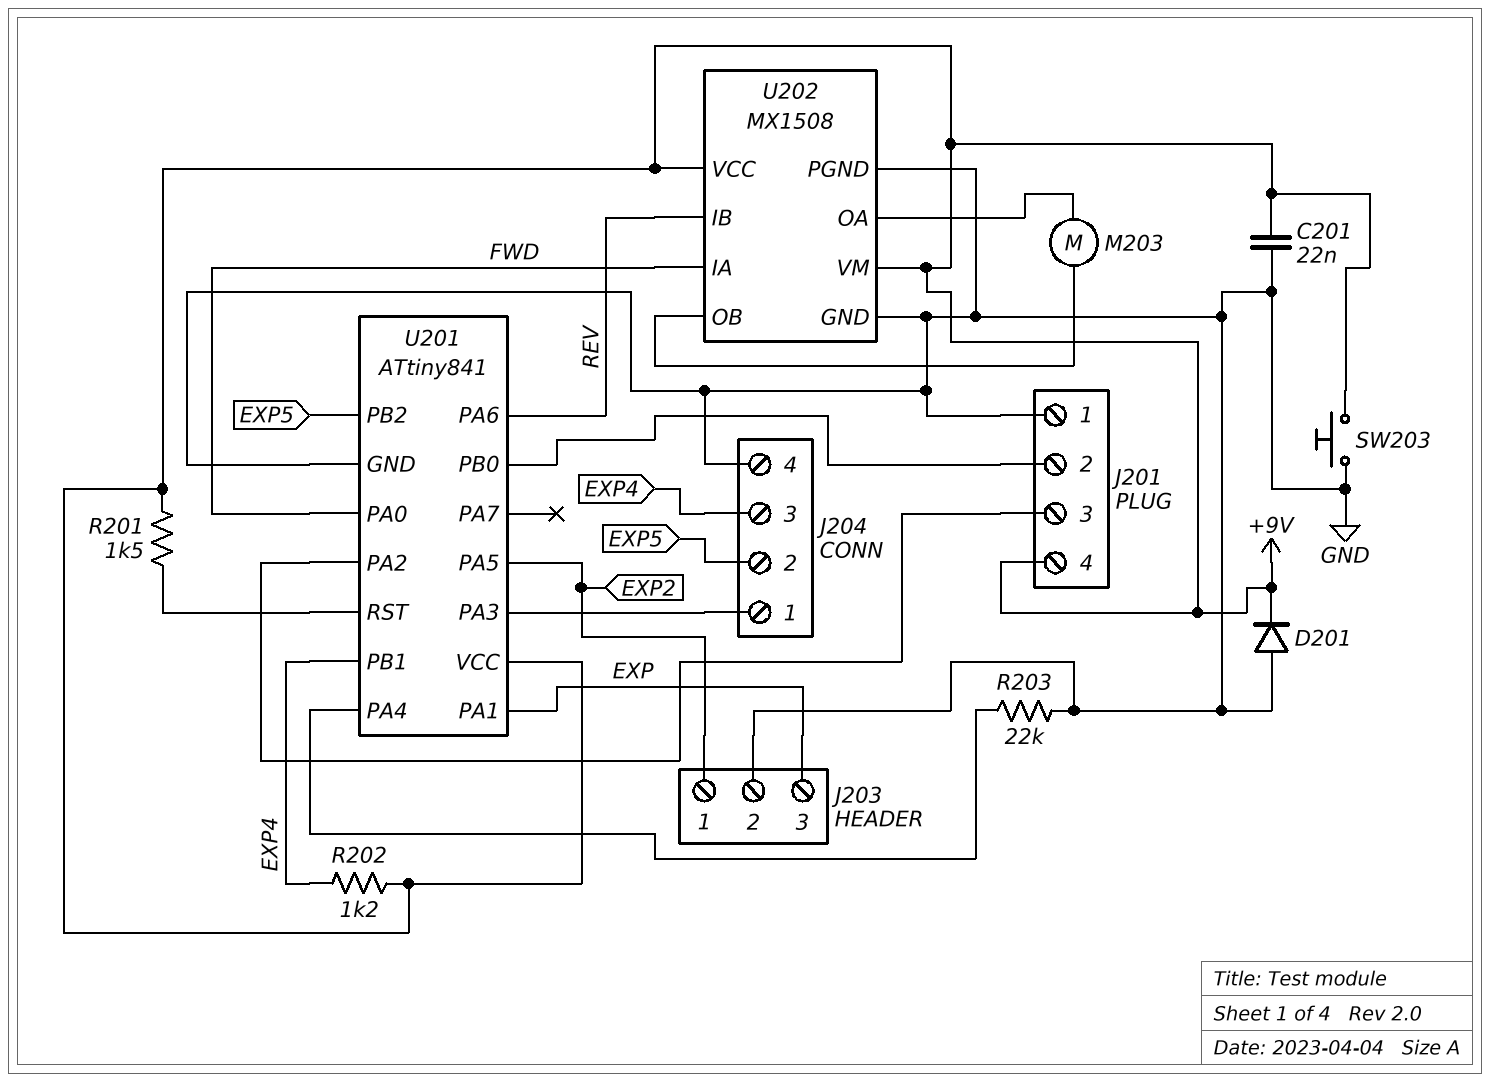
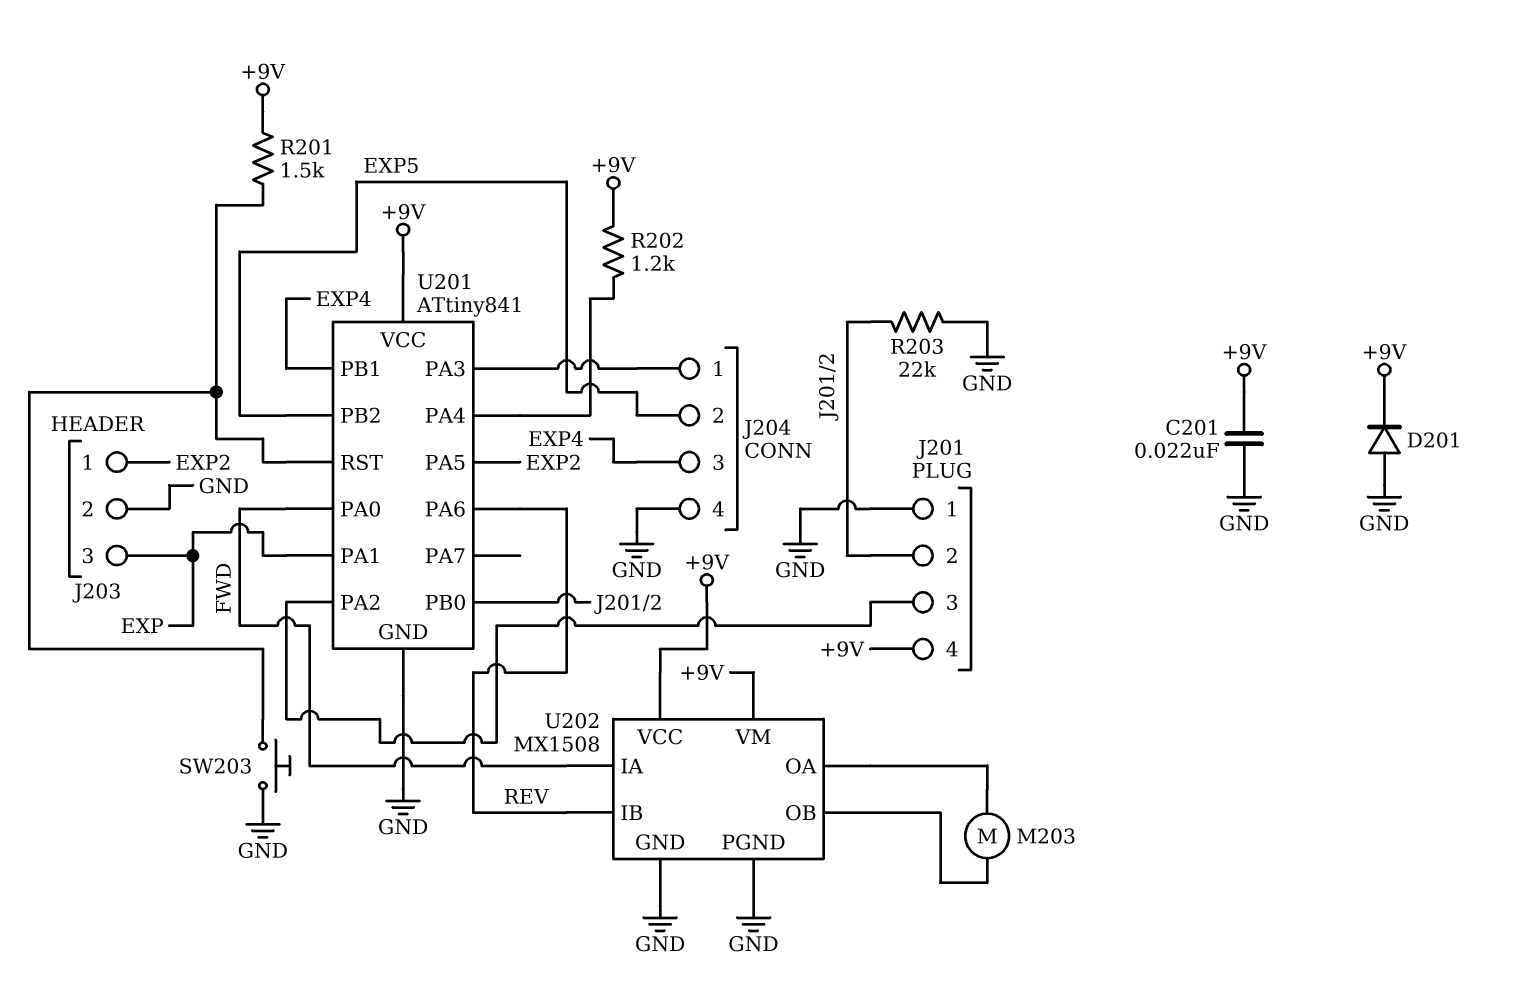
R202: 1.2k (+9V, EXP4) -> 1.2k (+9V, U201/PA4)
R203: 22k (GND, U201/PA4) -> 22k (GND, J201/2)
SW203: button (+9V, GND) -> button (GND, U201/RST)

